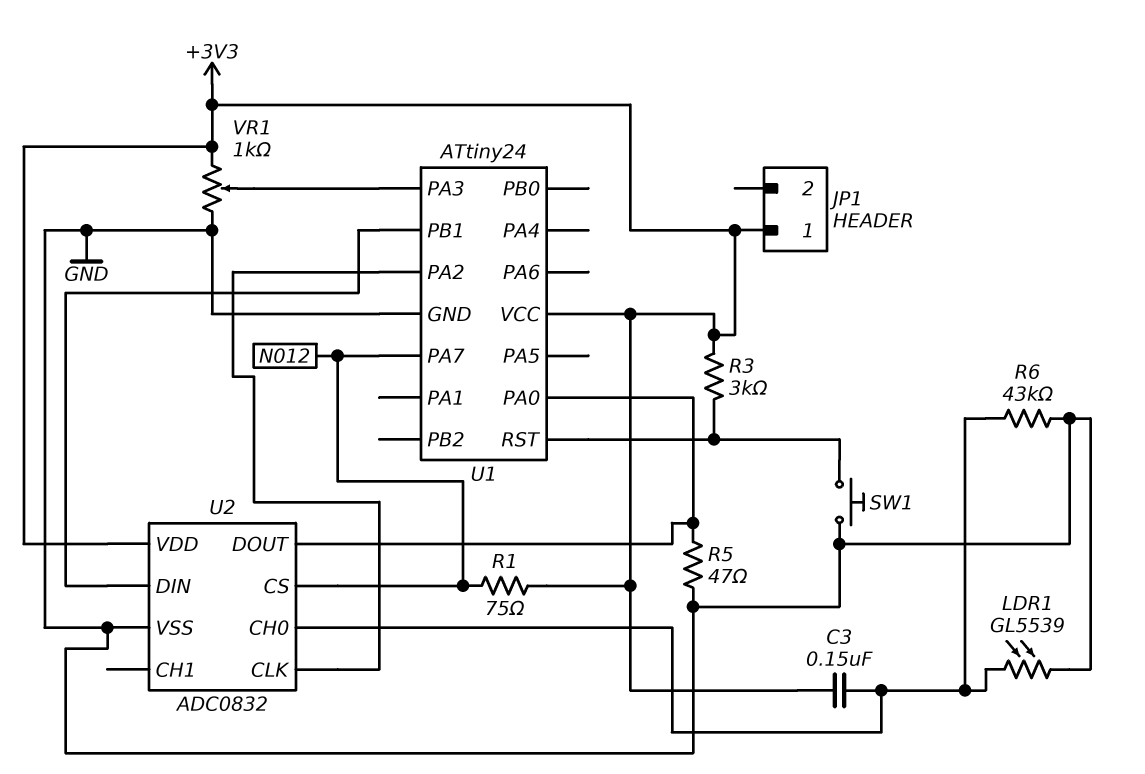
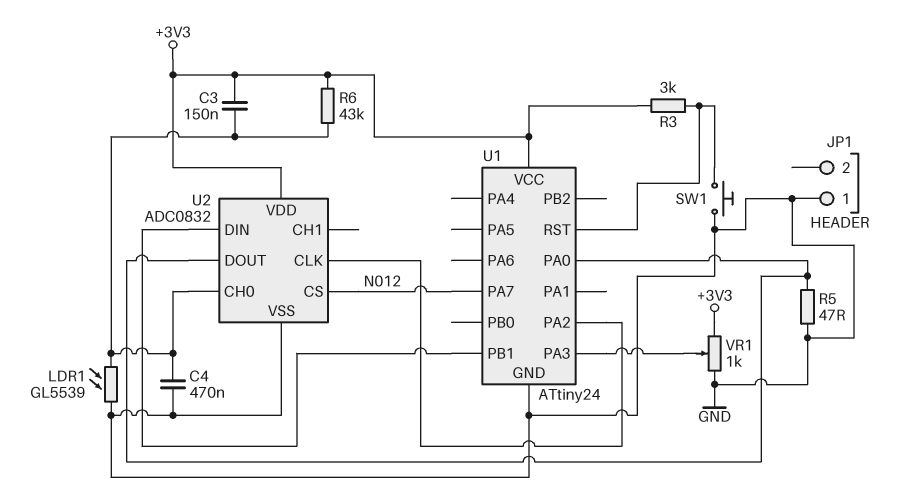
C4: none -> 470nF (GND, U2/CH0)
JP1 pin 1: +3V3 -> GND
R1: 75 (+3V3, N012) -> none
R6: 43k (GND, U2/CH0) -> 43k (+3V3, U2/CH0)

